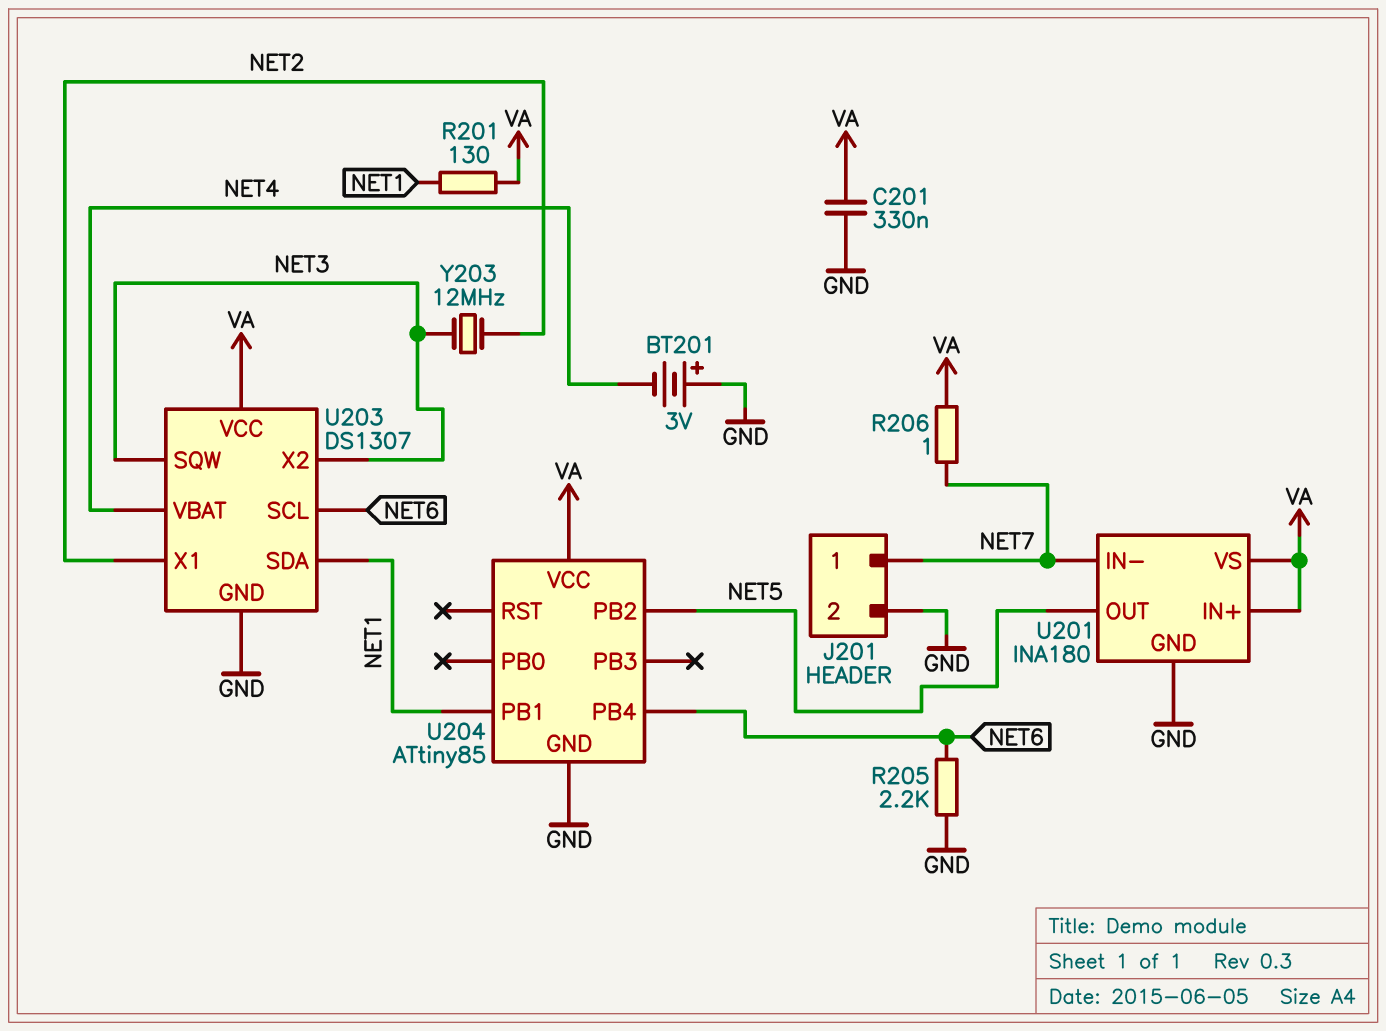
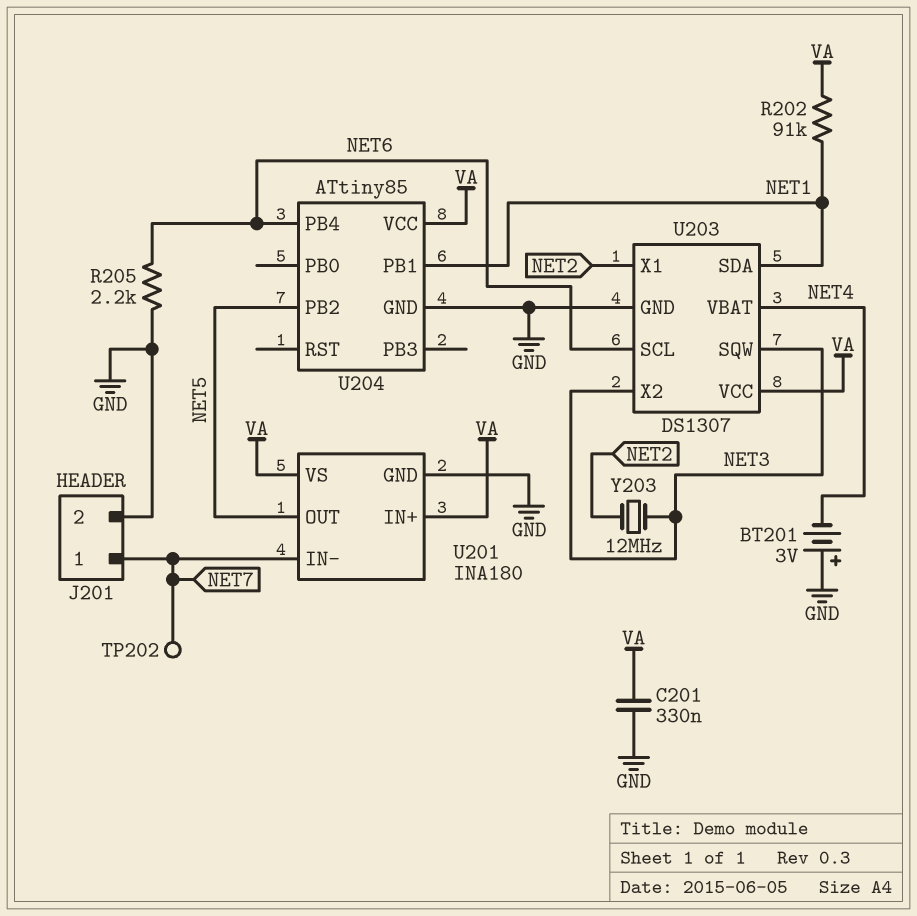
R201: 130 (NET1, VA) -> none
R202: none -> 91k (NET1, VA)
R206: 1 (NET7, VA) -> none
TP202: none -> test point (NET7)

